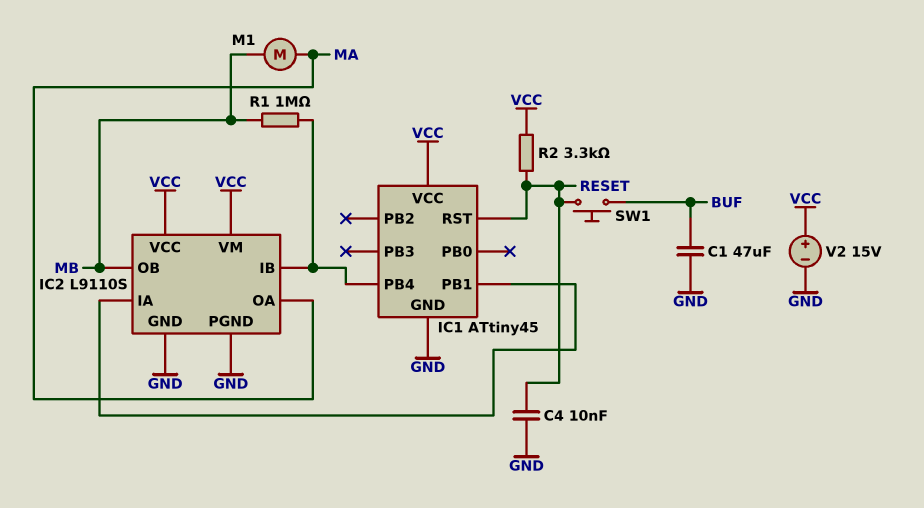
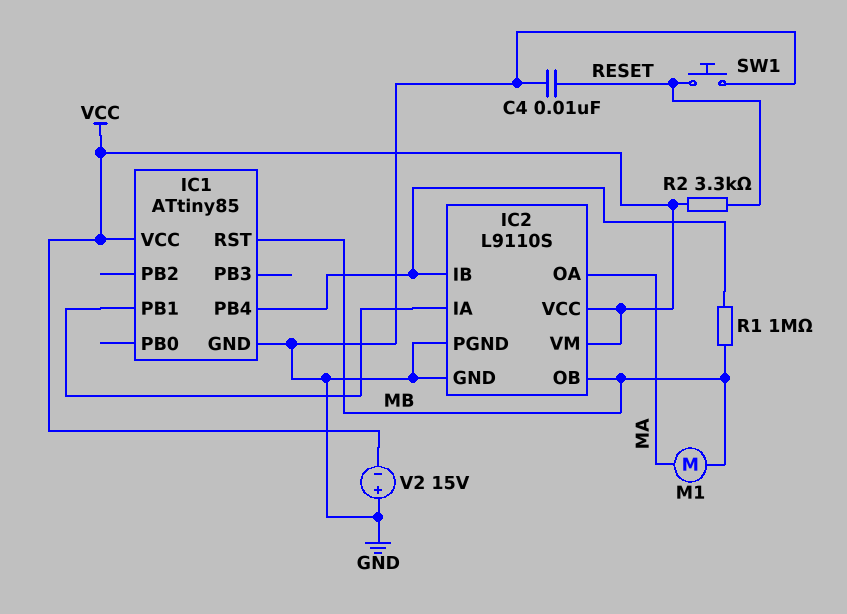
C1: 47uF (BUF, GND) -> none
IC1: ATtiny45 -> ATtiny85
IC1 pin RST: RESET -> MB
SW1: button (BUF, RESET) -> button (GND, RESET)
V2: 15V (plus VCC, minus GND) -> 15V (plus GND, minus VCC)

